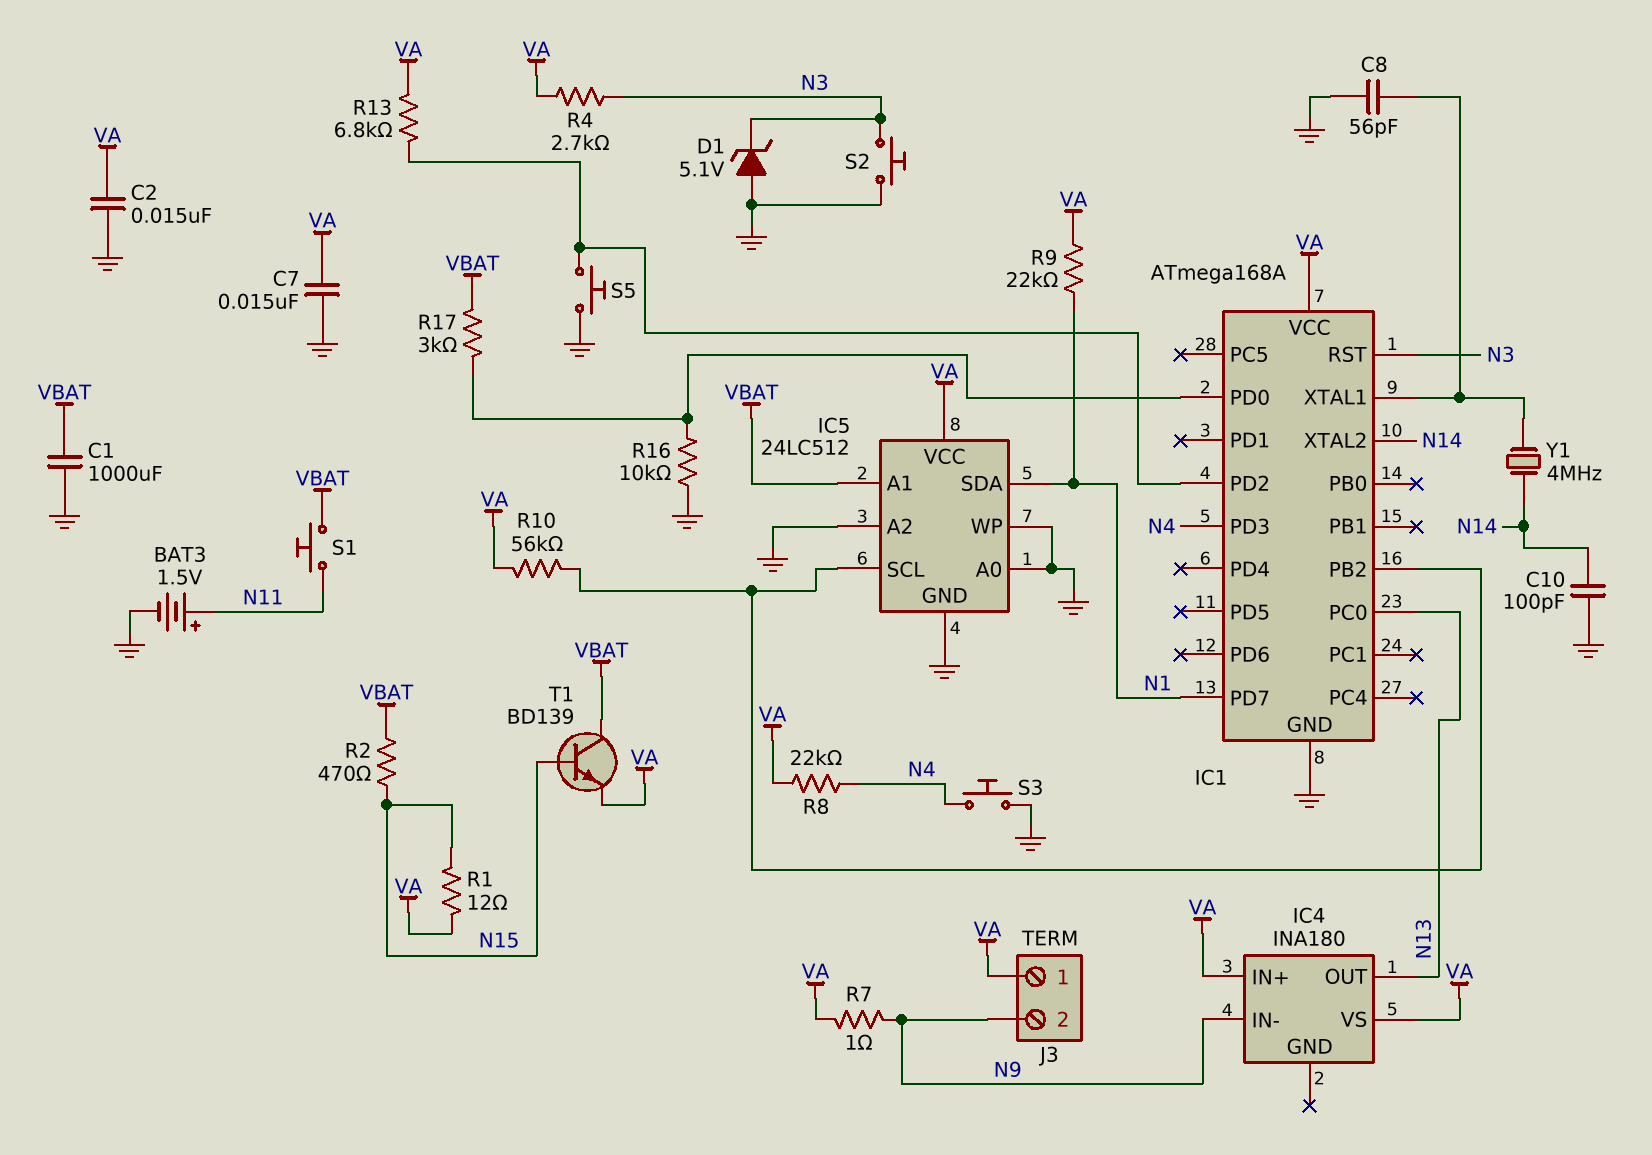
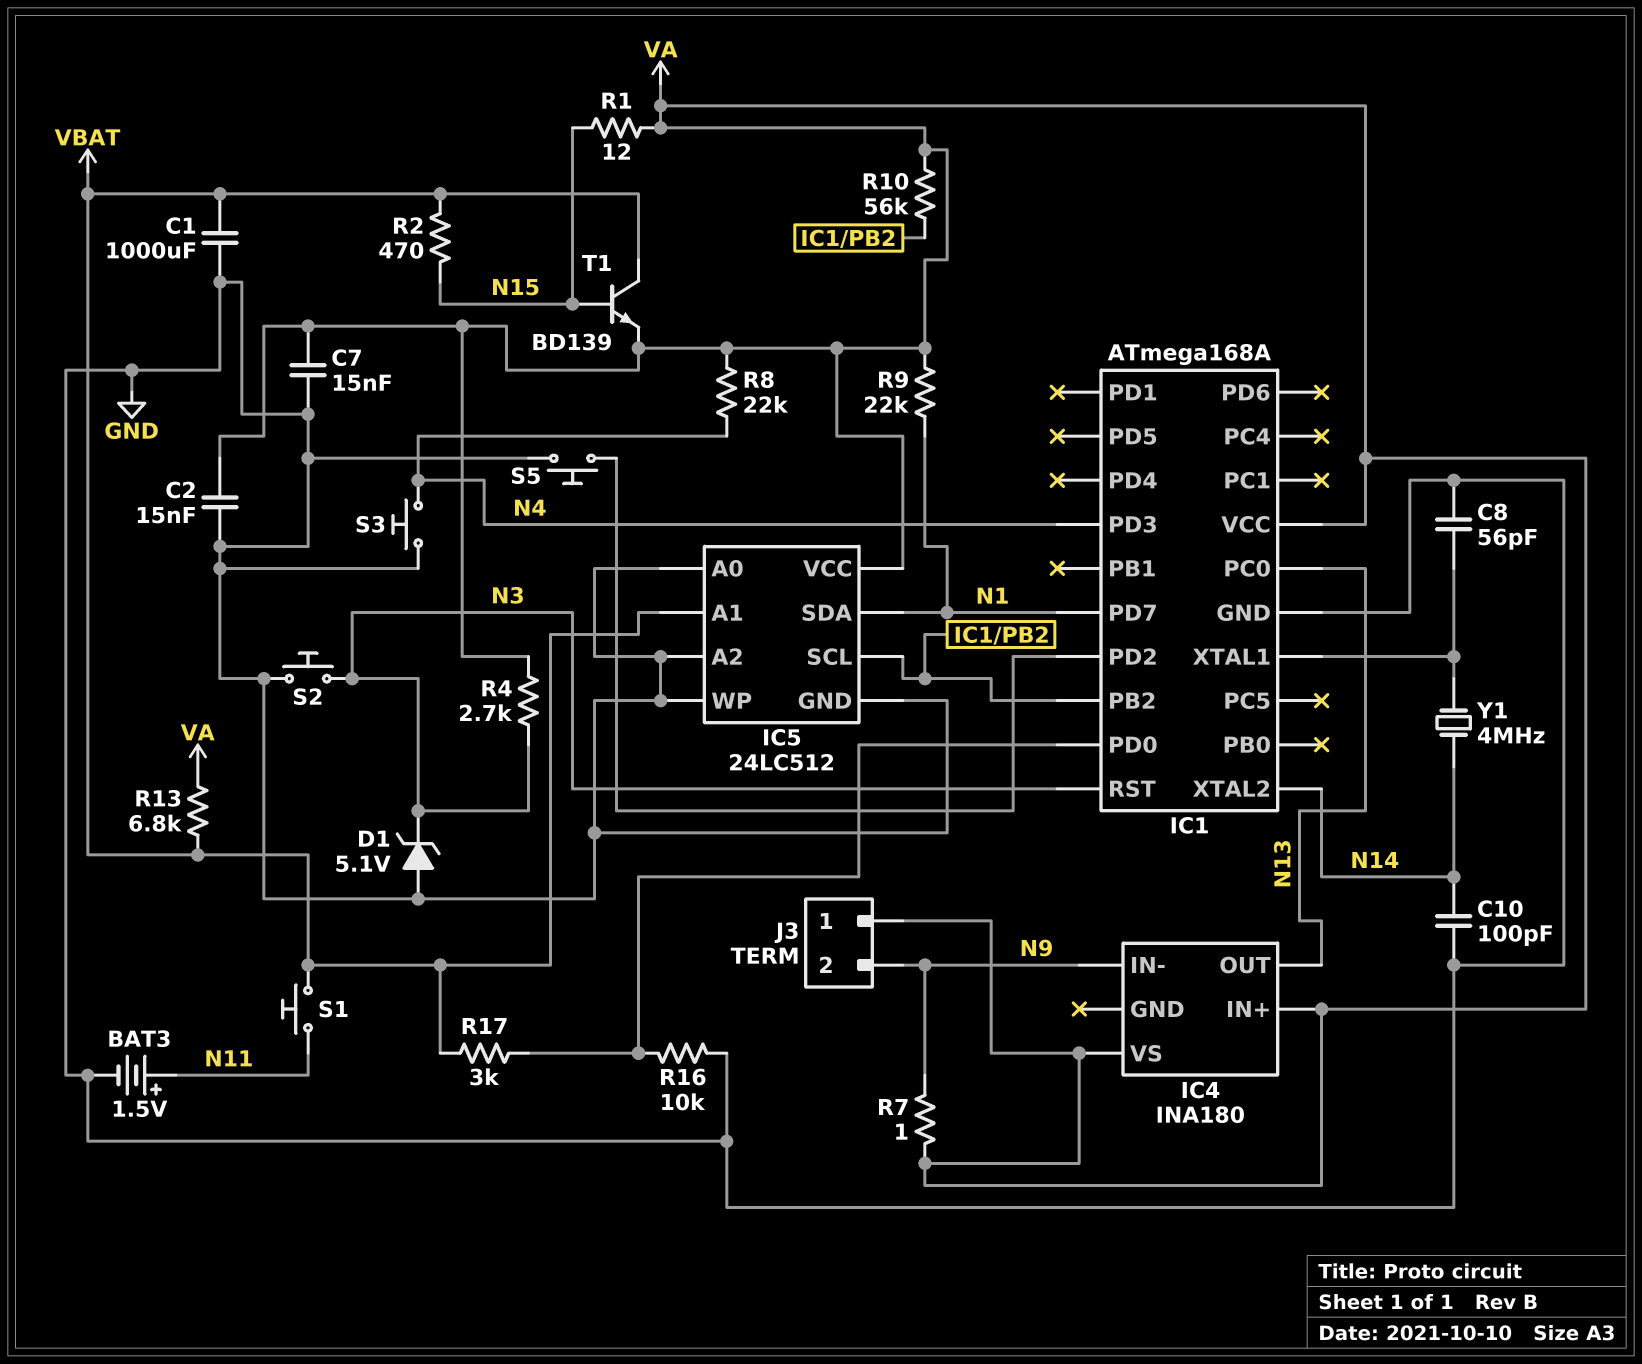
R13: 6.8k (IC1/PD2, VA) -> 6.8k (VA, VBAT)

